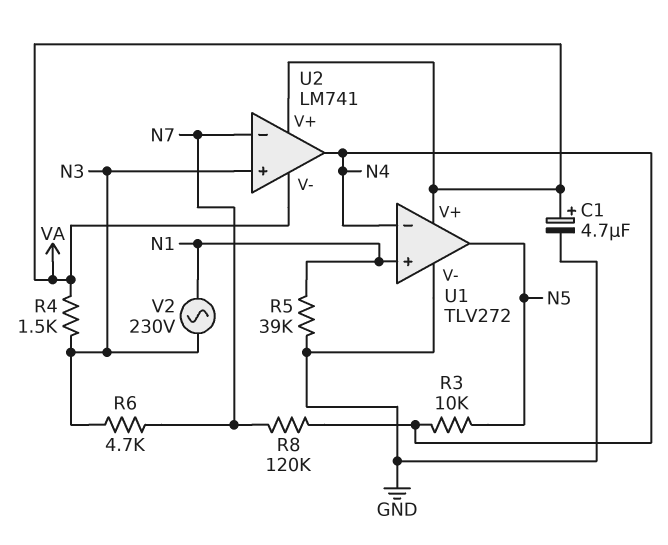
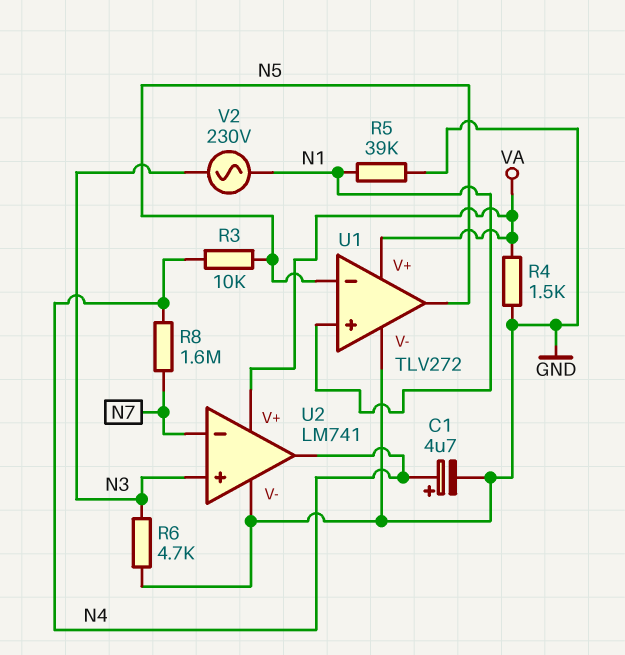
C1: 4.7uF (plus VA, minus GND) -> 4.7uF (plus N4, minus GND)
R4: 1.5k (N3, VA) -> 1.5k (GND, VA)
R6: 4.7k (N3, N7) -> 4.7k (GND, N3)
R8: 120k (N4, N7) -> 1.6M (N4, N7)
U1 pin in-: N4 -> N5
U2 pin V-: VA -> GND

